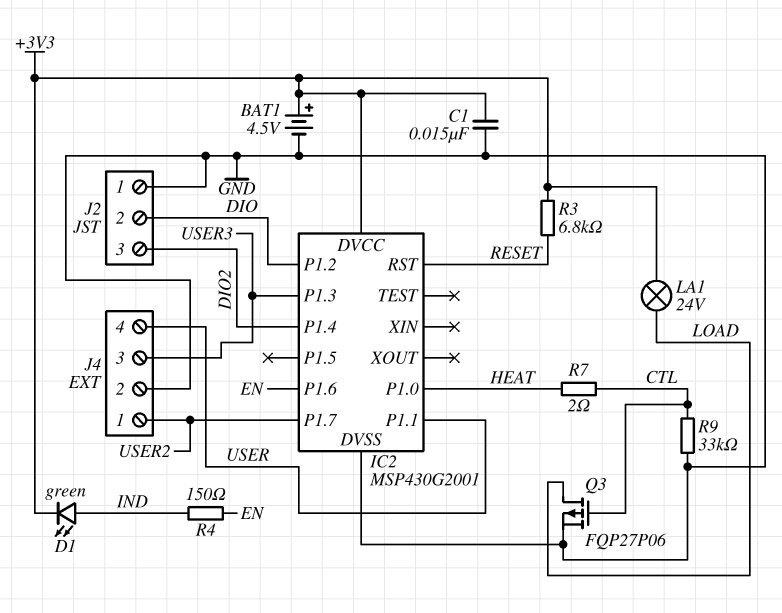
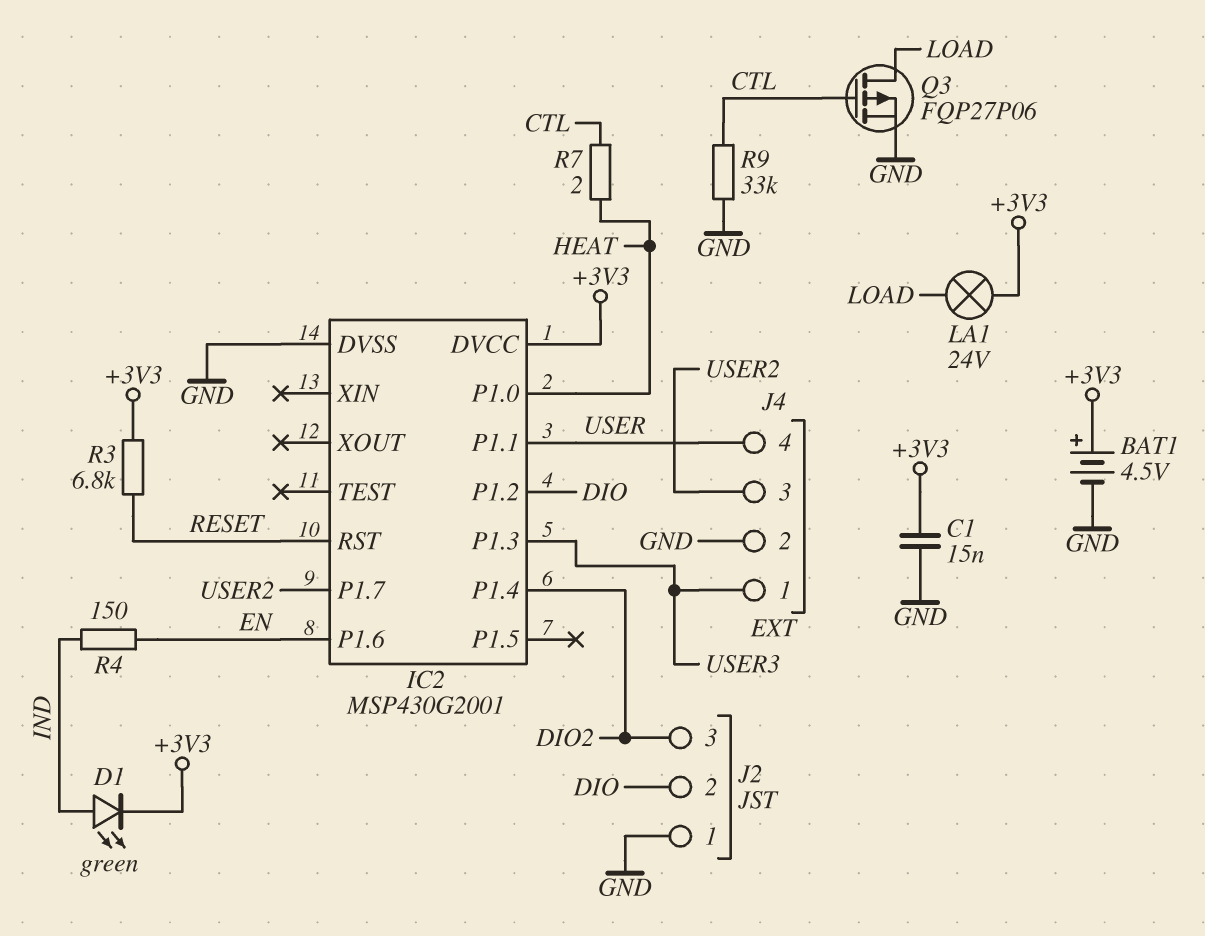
J4 pin 1: USER2 -> USER3
J4 pin 3: USER3 -> USER2

